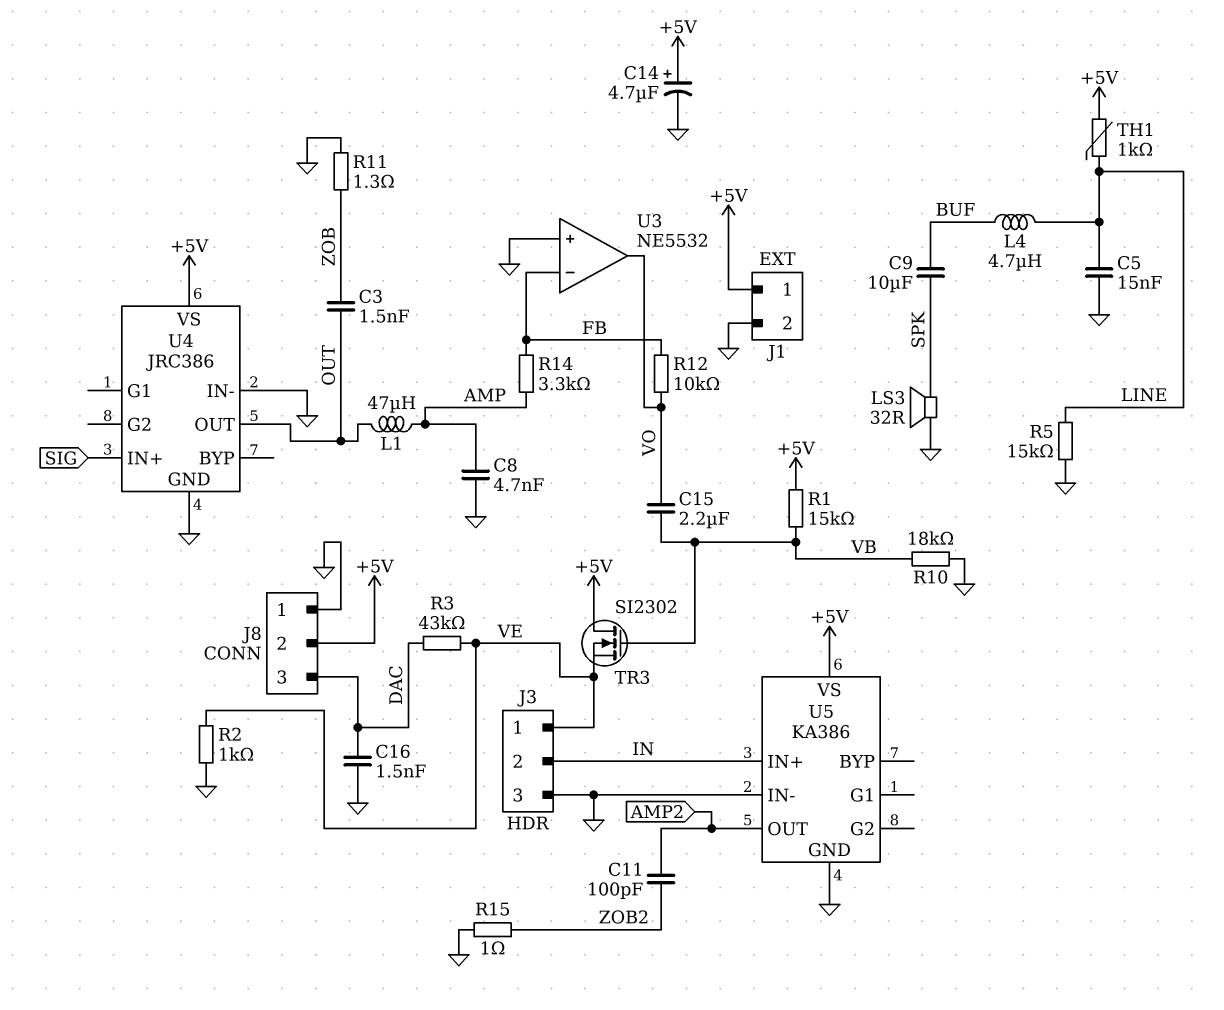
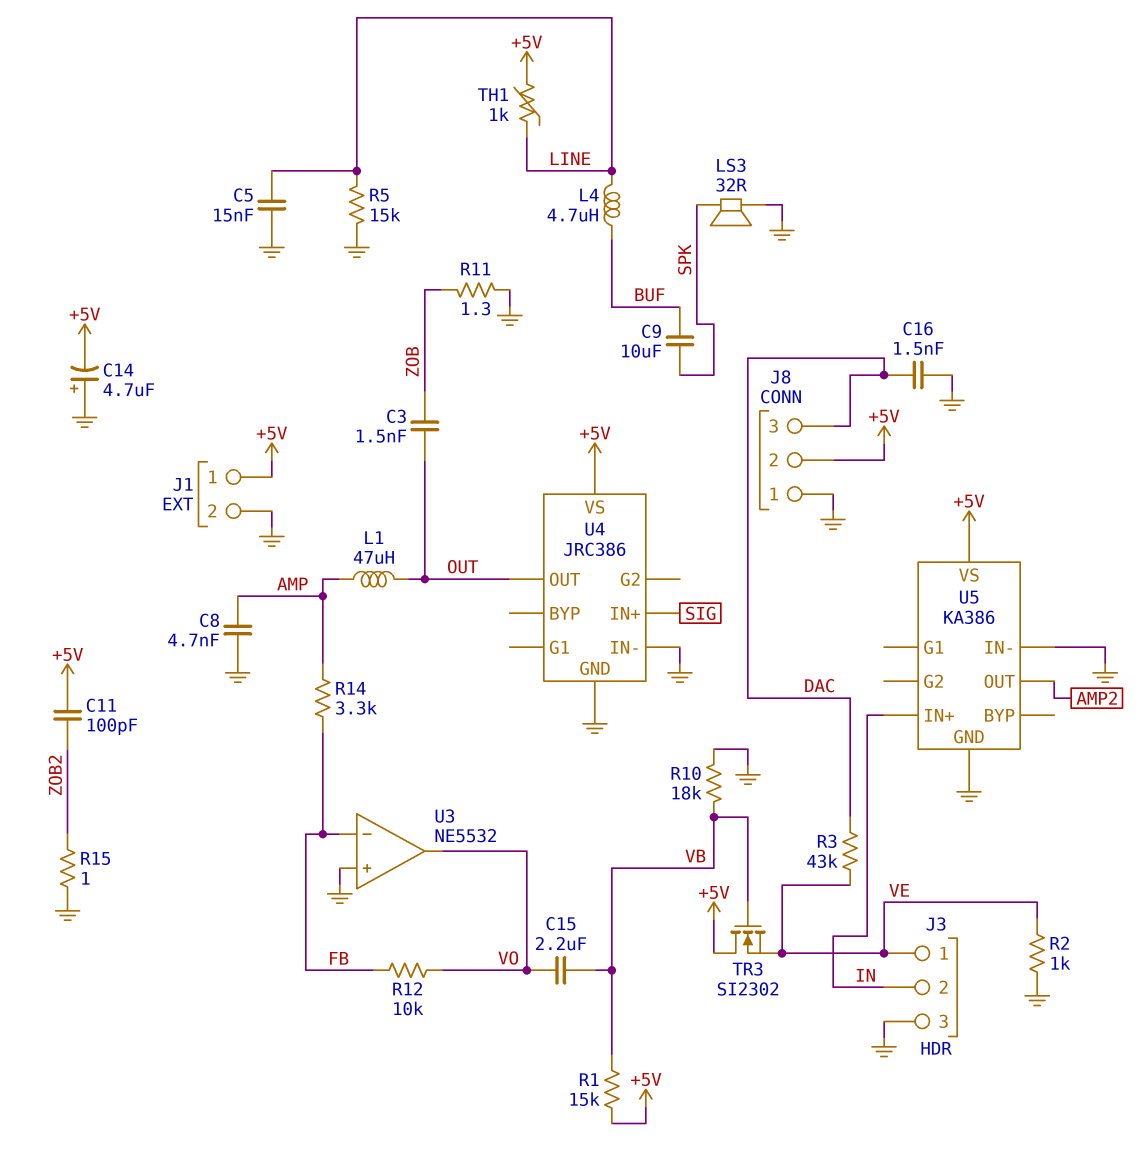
C11: 100pF (AMP2, ZOB2) -> 100pF (+5V, ZOB2)
C14: 4.7uF (plus +5V, minus GND) -> 4.7uF (plus GND, minus +5V)

